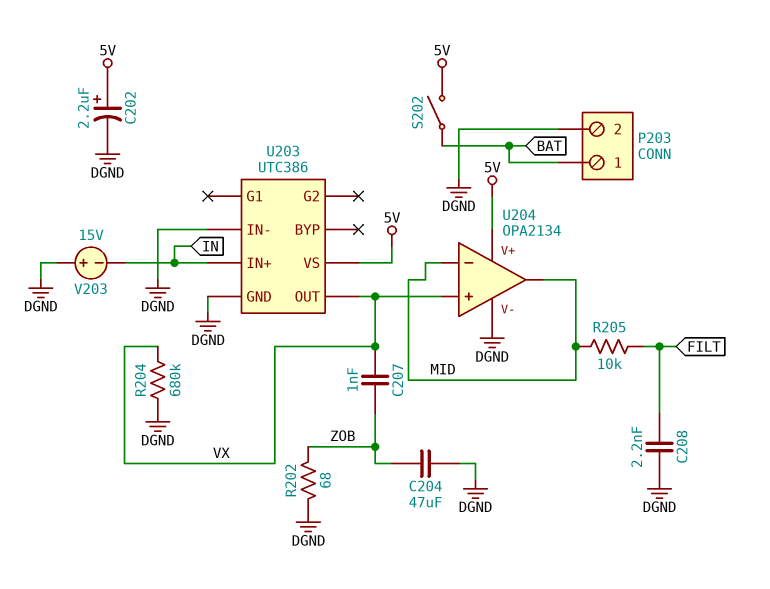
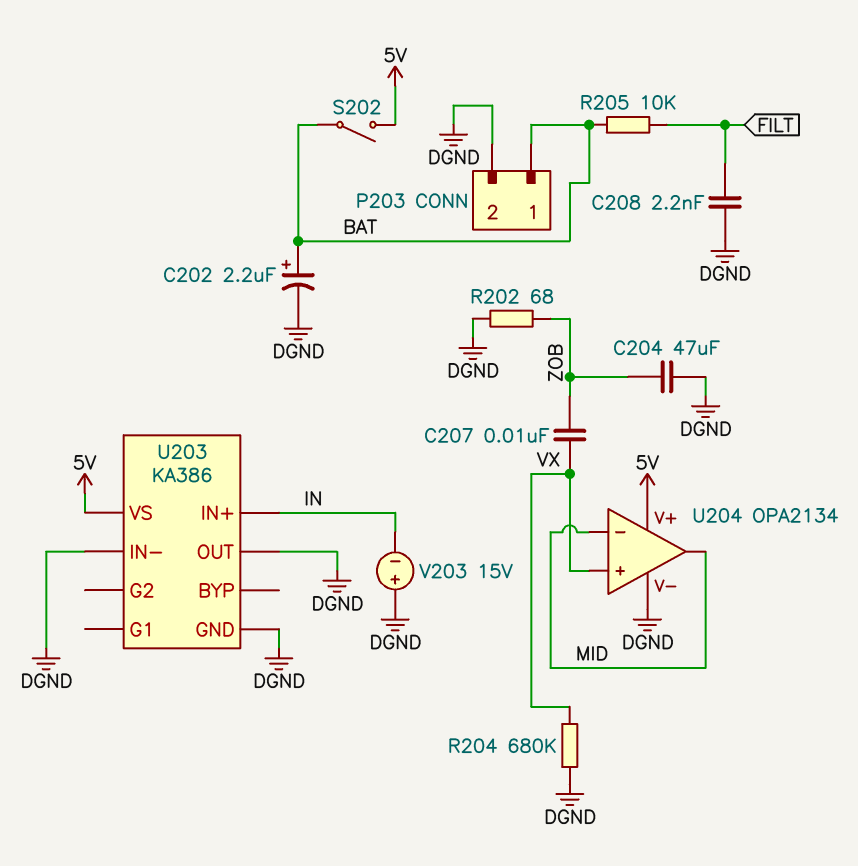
C202: 2.2uF (plus 5V, minus DGND) -> 2.2uF (plus BAT, minus DGND)
C207: 1nF (VX, ZOB) -> 10nF (VX, ZOB)
R205: 10k (FILT, MID) -> 10k (BAT, FILT)
U203: UTC386 -> KA386
U203 pin OUT: VX -> DGND

